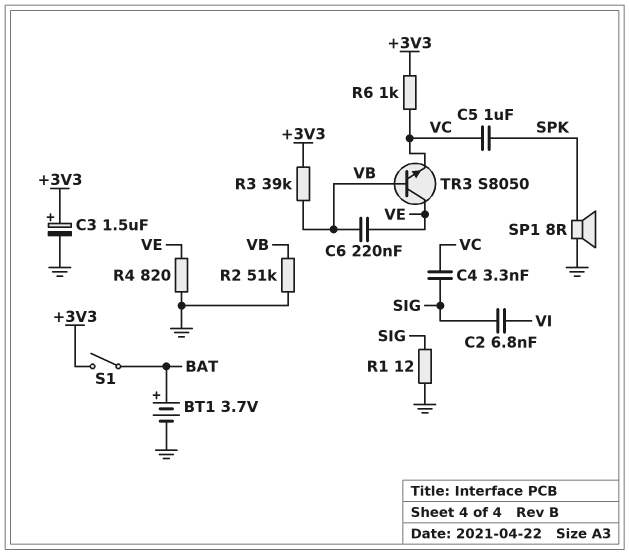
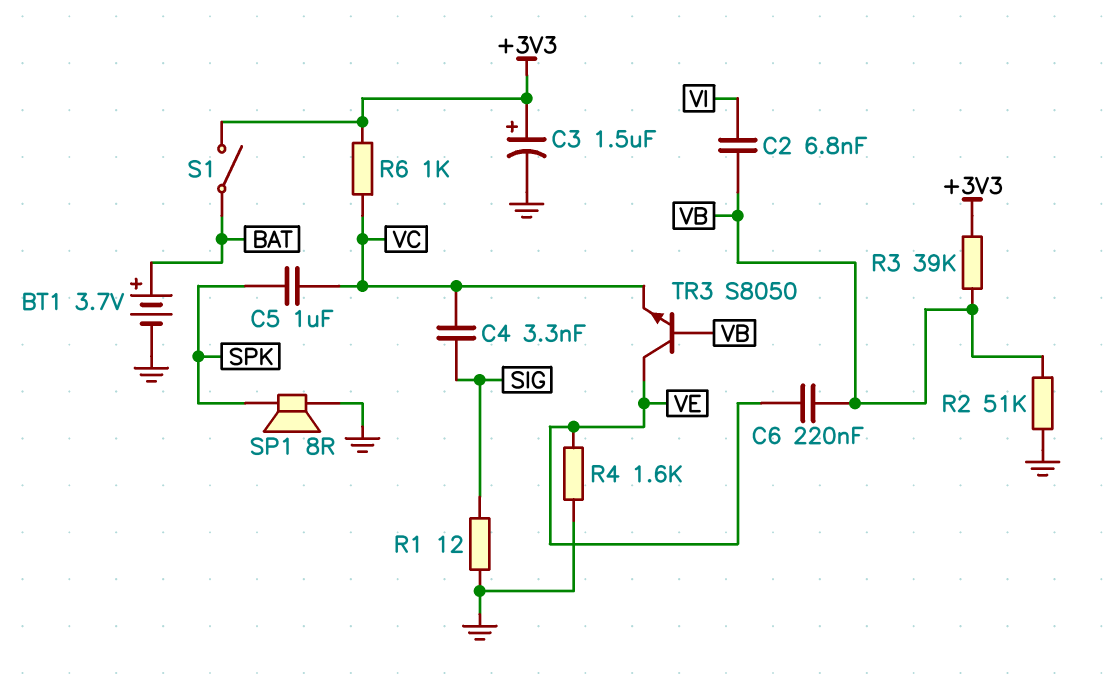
C2: 6.8nF (SIG, VI) -> 6.8nF (VB, VI)
R4: 820 (GND, VE) -> 1.6k (GND, VE)

